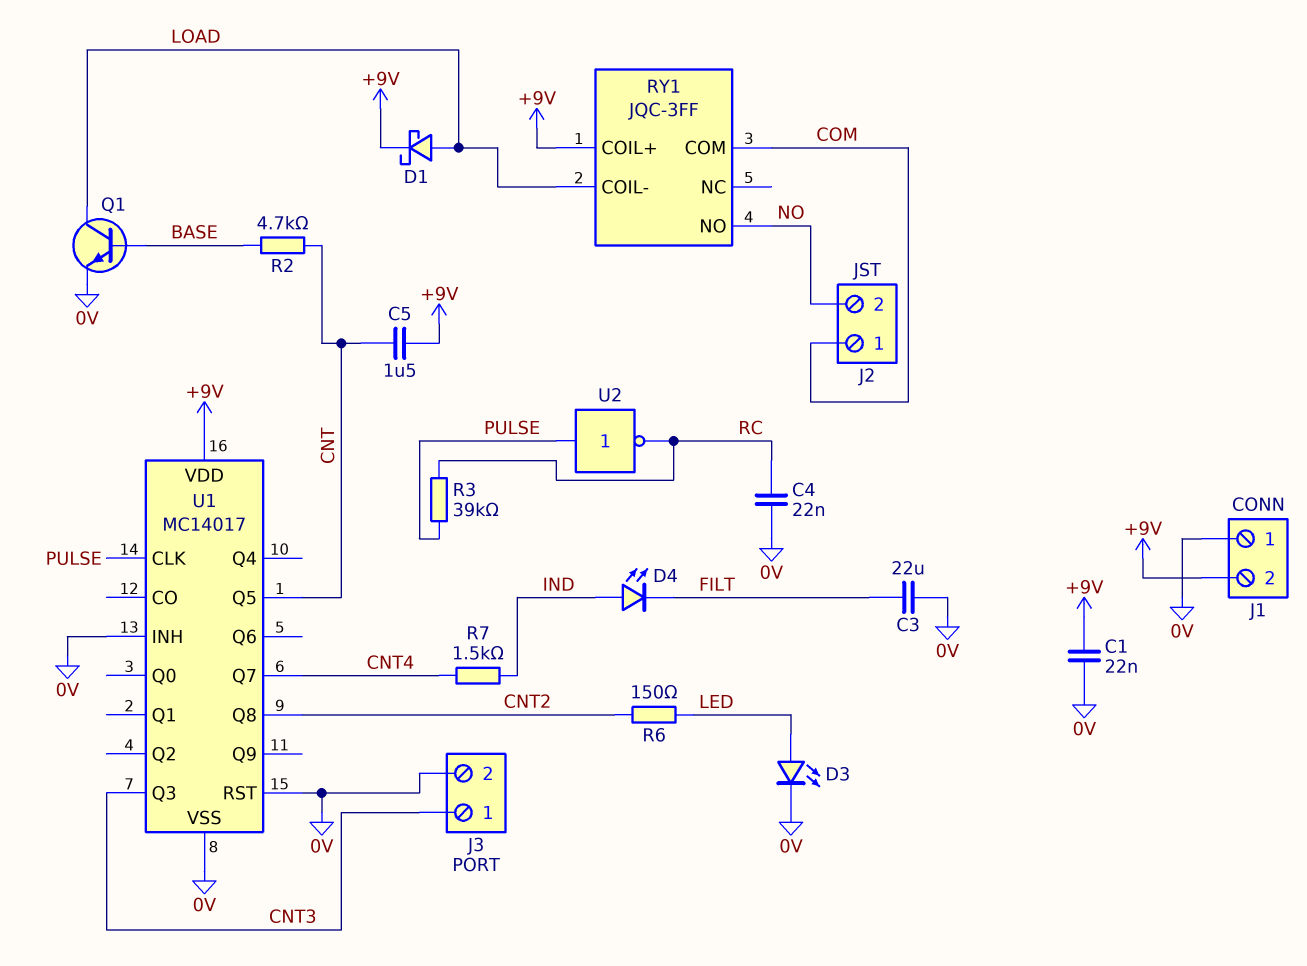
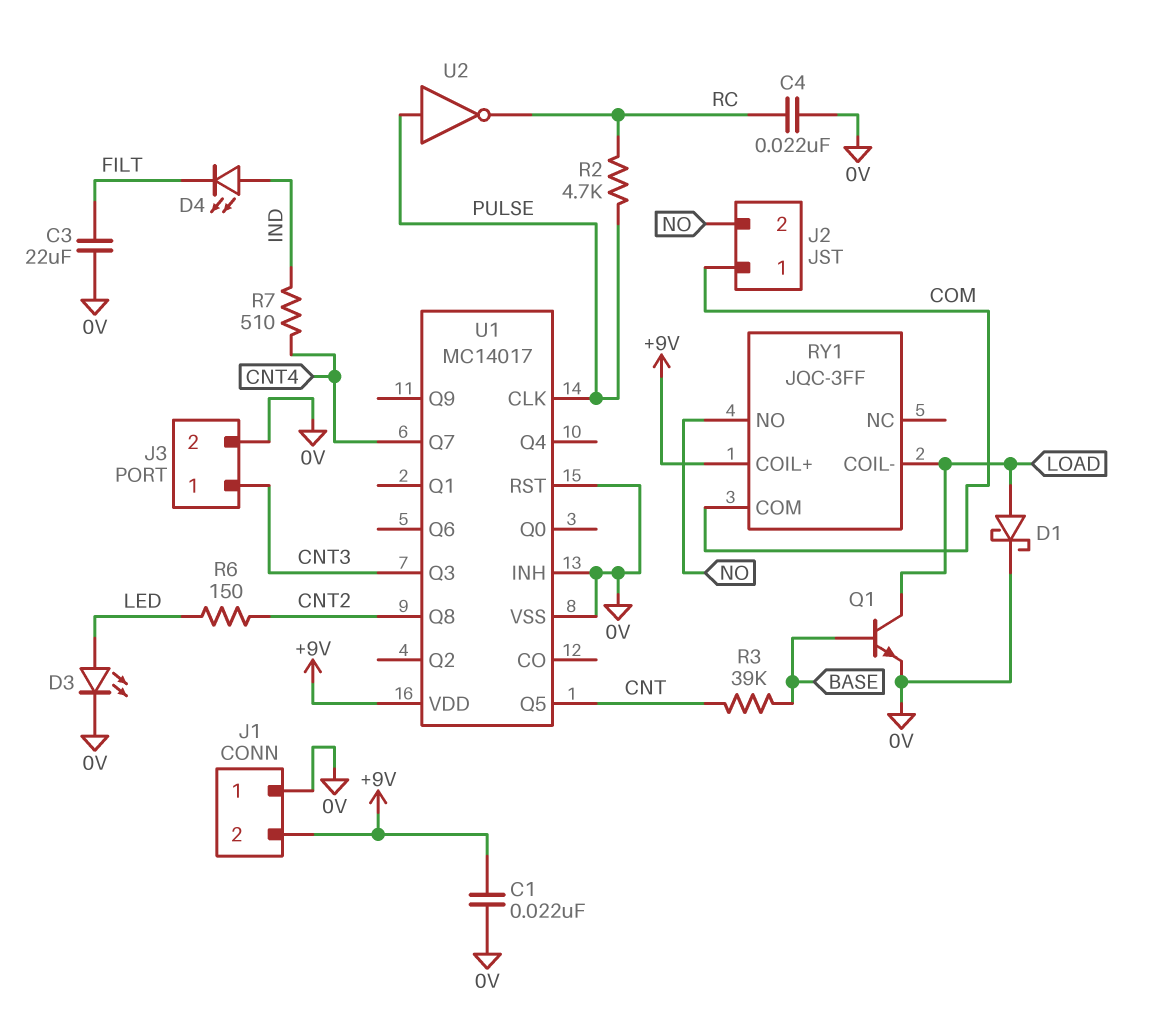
C5: 1.5uF (+9V, CNT) -> none
D1: schottky (A LOAD, K +9V) -> schottky (A LOAD, K 0V)
R2: 4.7k (BASE, CNT) -> 4.7k (PULSE, RC)
R3: 39k (PULSE, RC) -> 39k (BASE, CNT)
R7: 1.5k (CNT4, IND) -> 510 (CNT4, IND)

